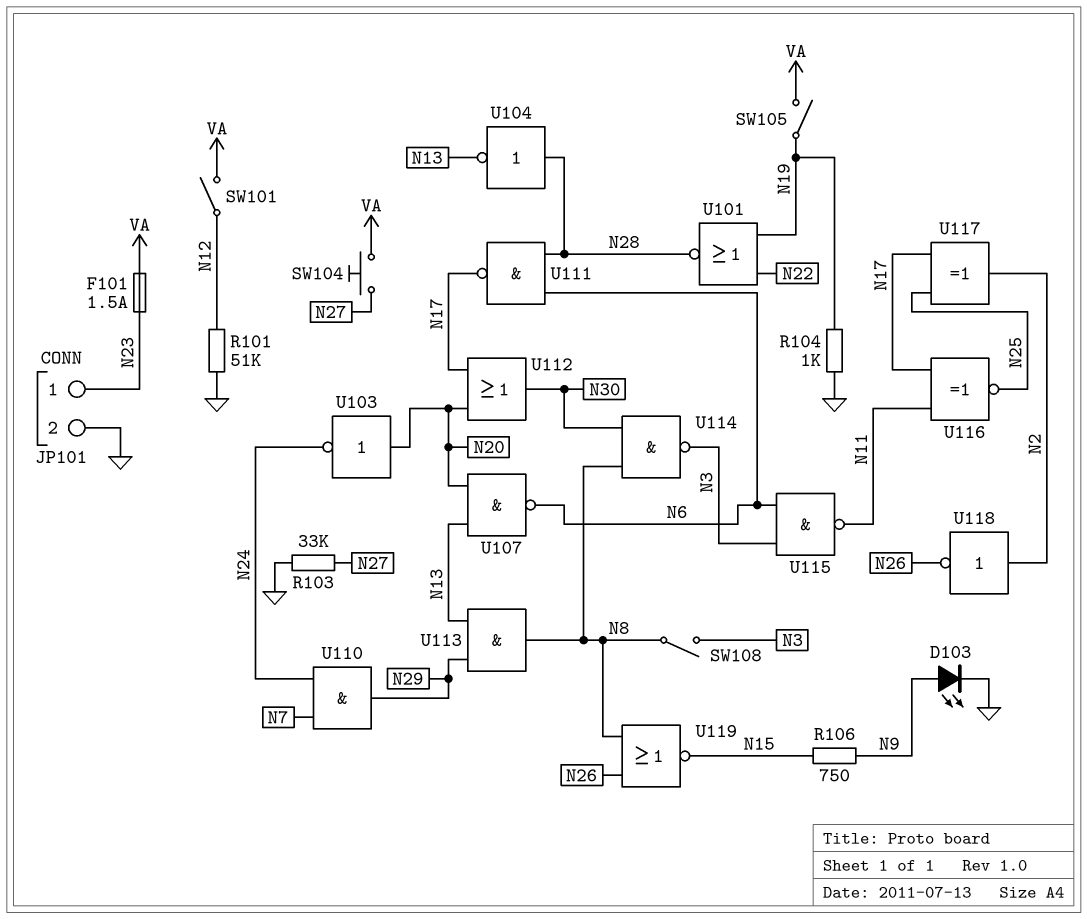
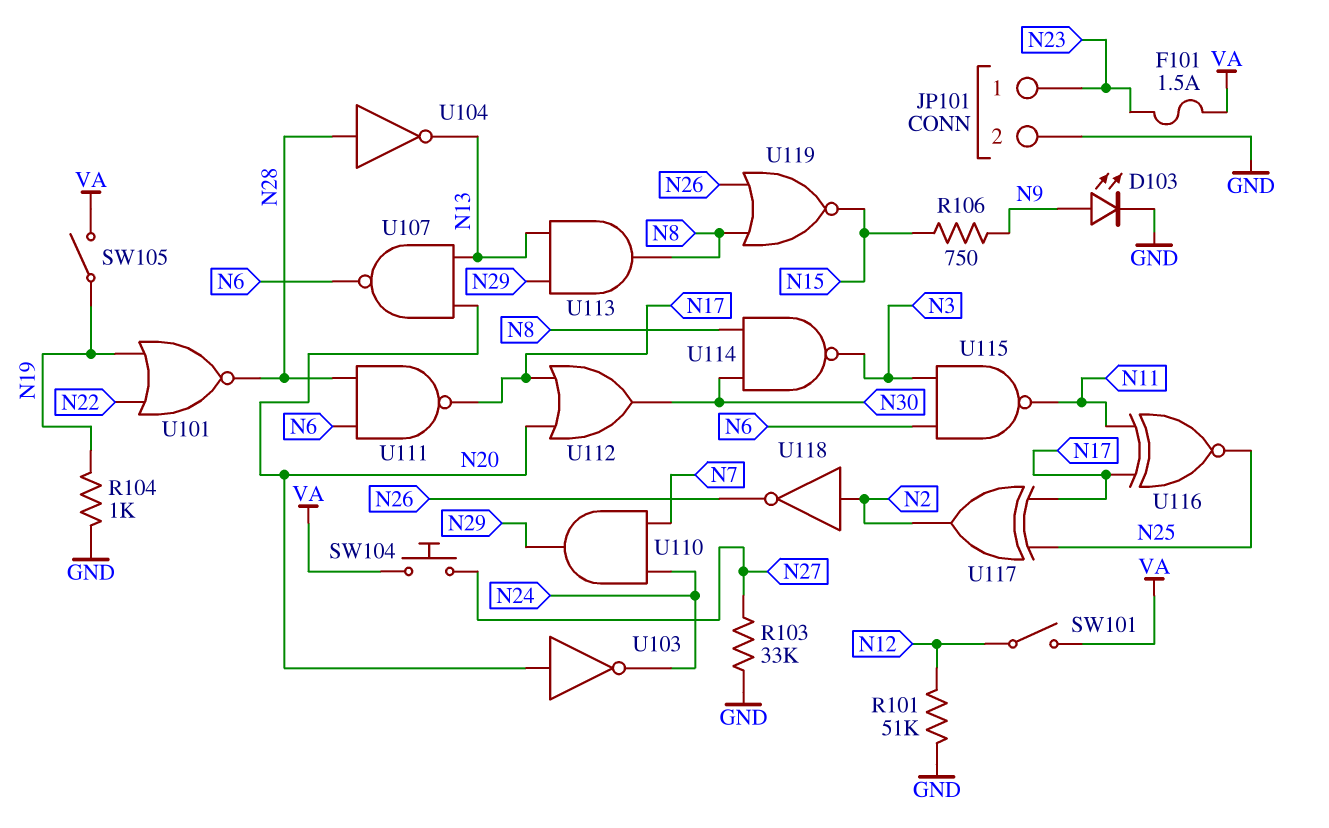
SW108: switch (N3, N8) -> none

